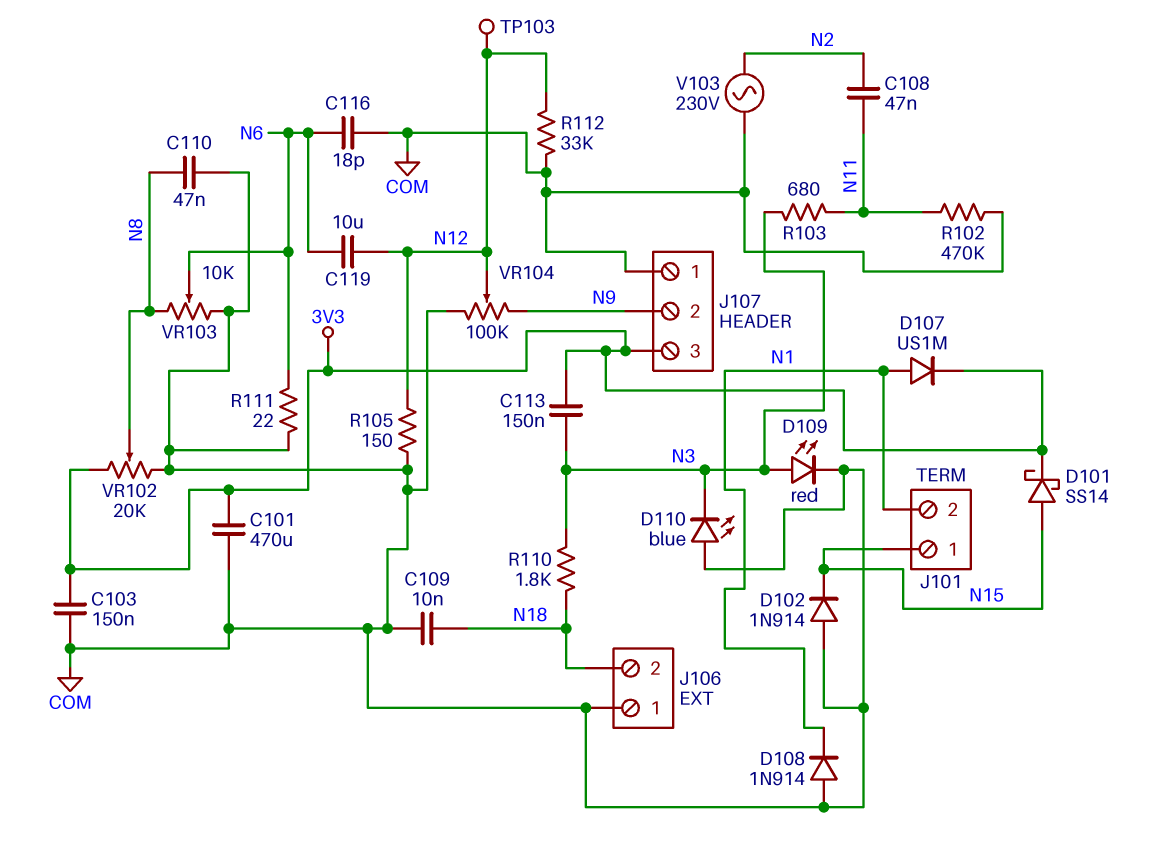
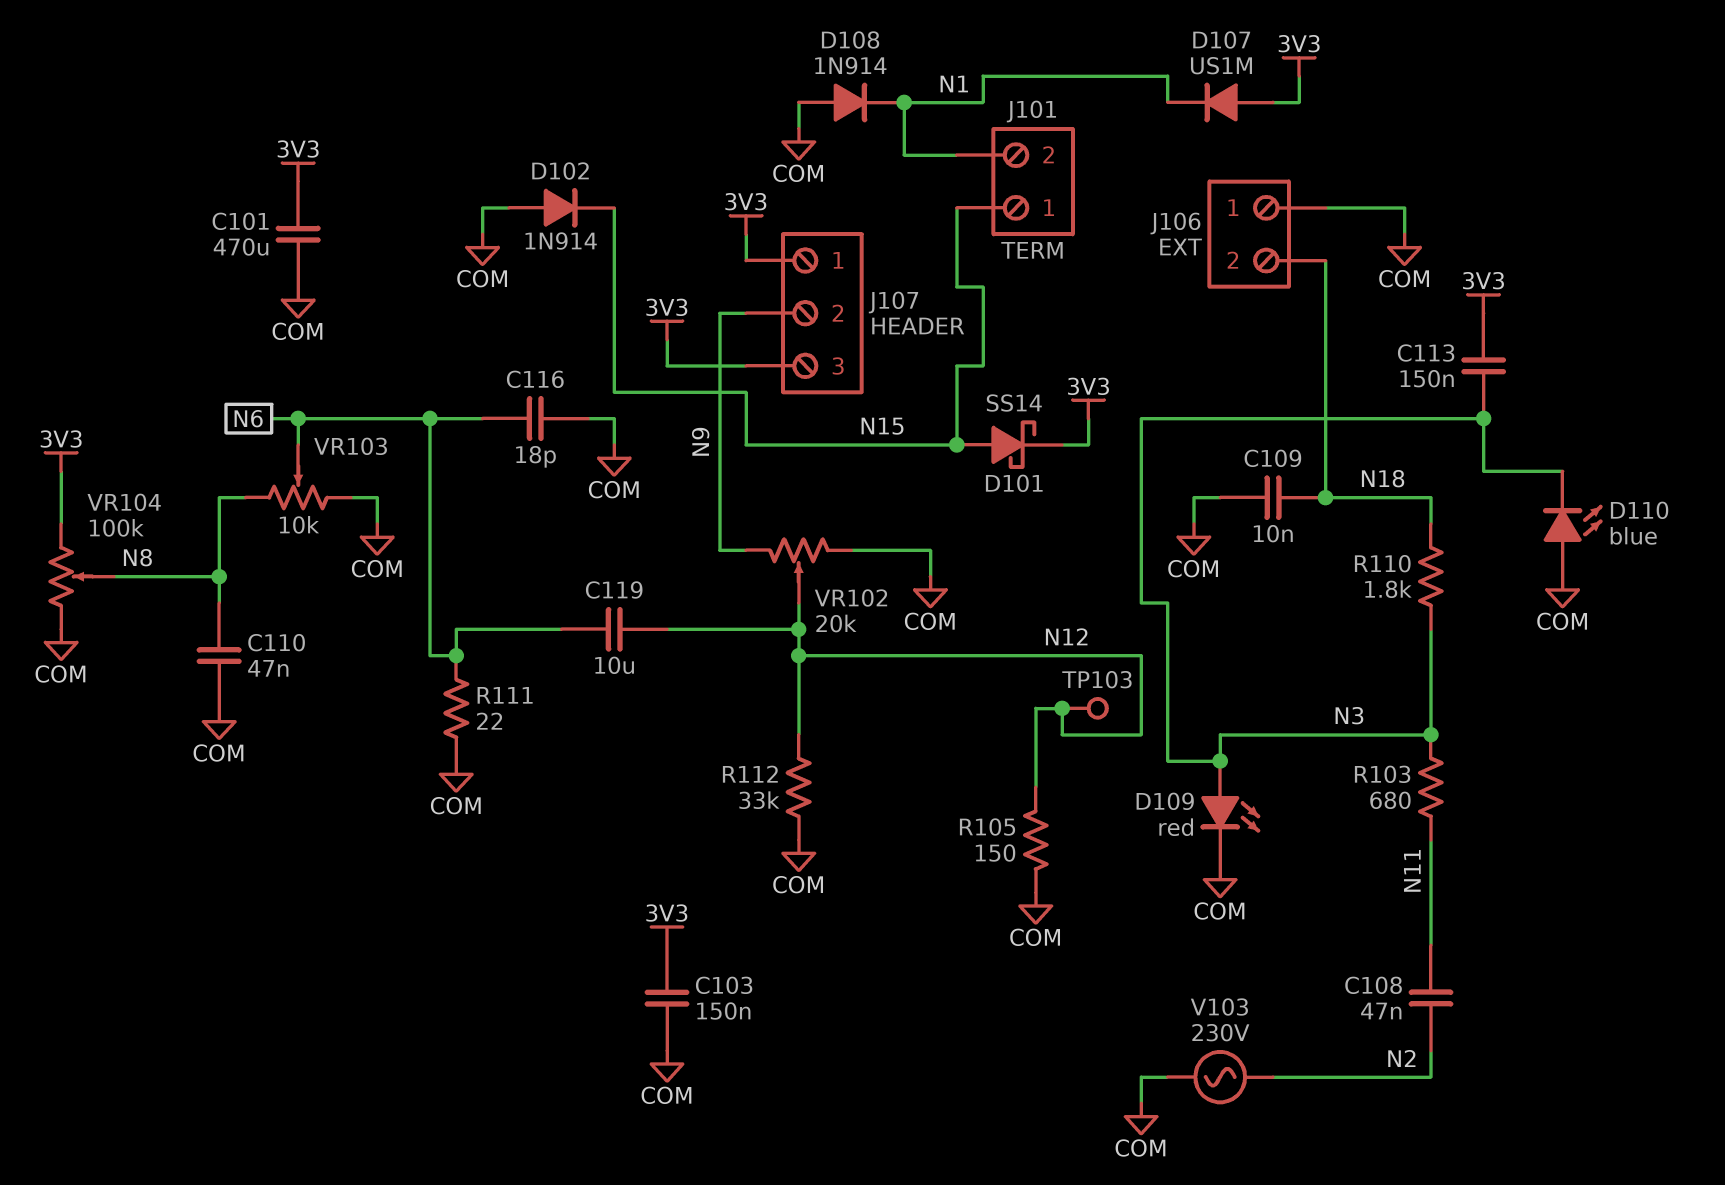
D107: diode US1M (A N1, K 3V3) -> diode US1M (A 3V3, K N1)
J107 pin 1: COM -> 3V3
R102: 470k (COM, N11) -> none
VR102: 20k (3V3, COM, wiper N8) -> 20k (COM, N9, wiper N12)
VR104: 100k (COM, N9, wiper N12) -> 100k (3V3, COM, wiper N8)

